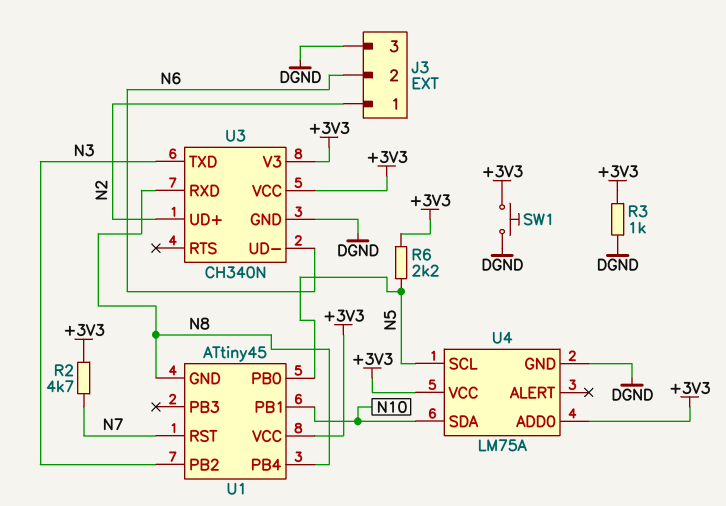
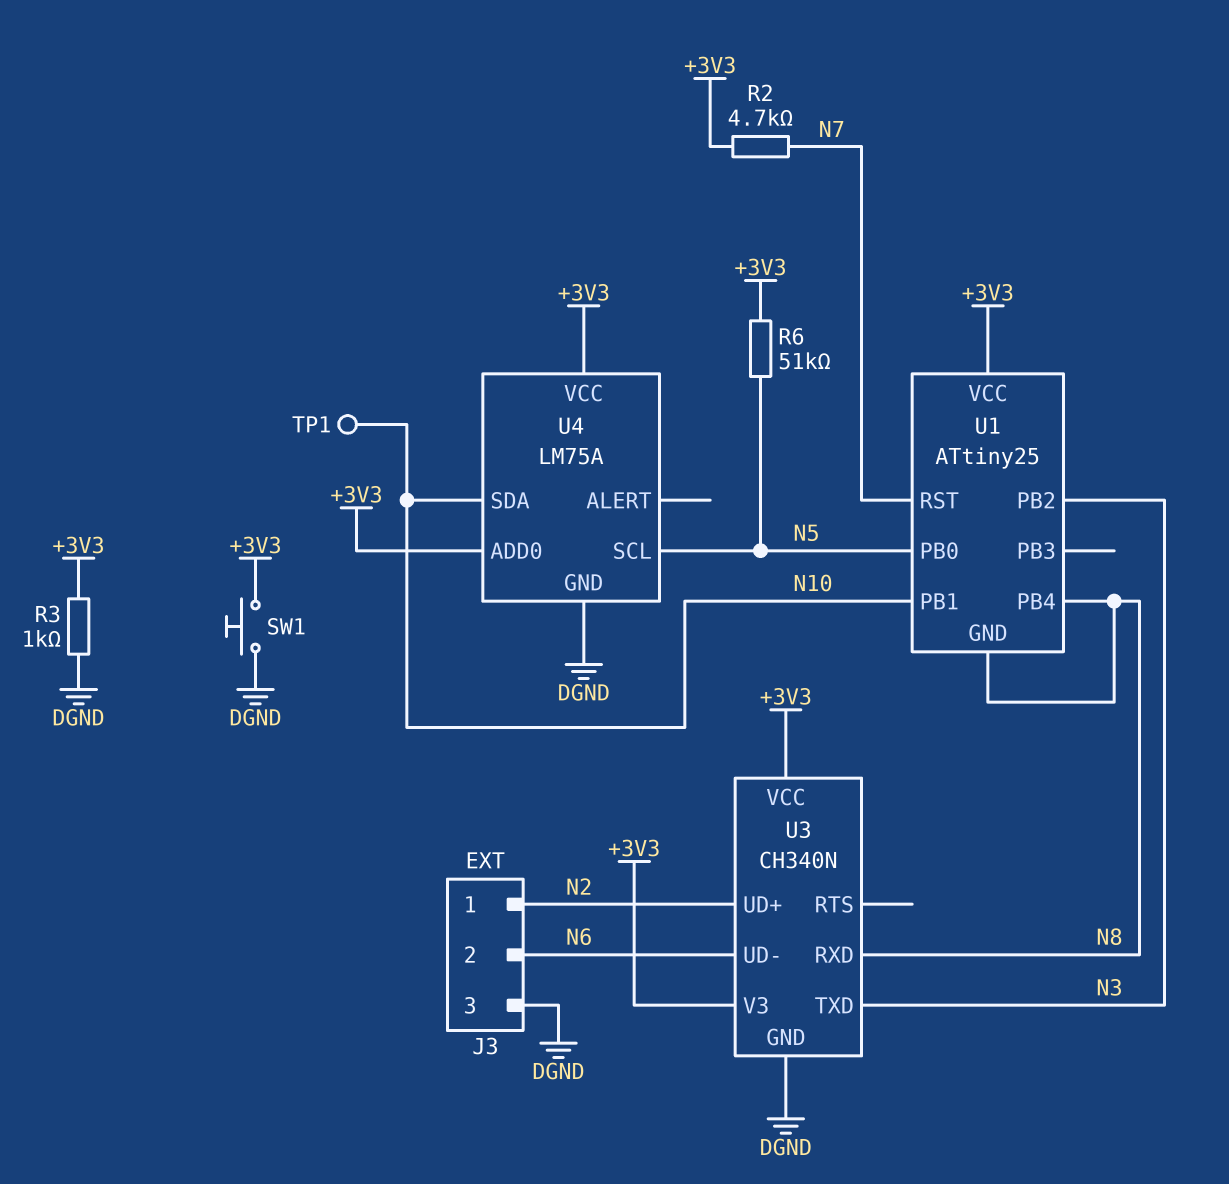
R6: 2.2k (+3V3, N5) -> 51k (+3V3, N5)
TP1: none -> test point (N10)
U1: ATtiny45 -> ATtiny25

